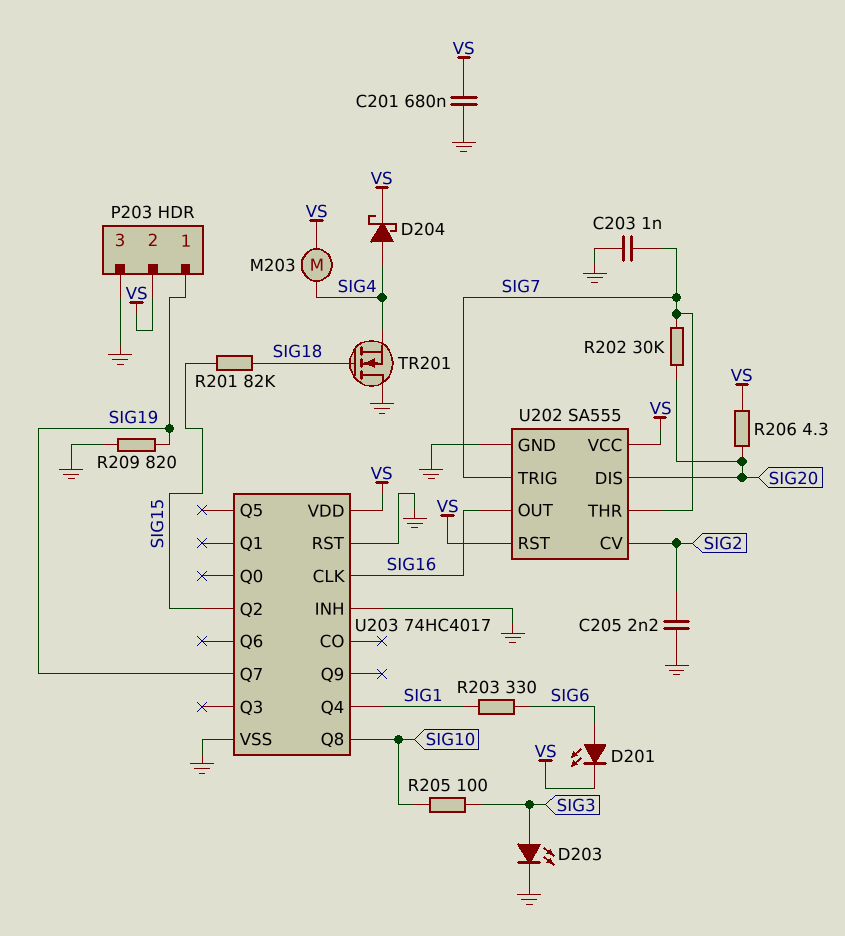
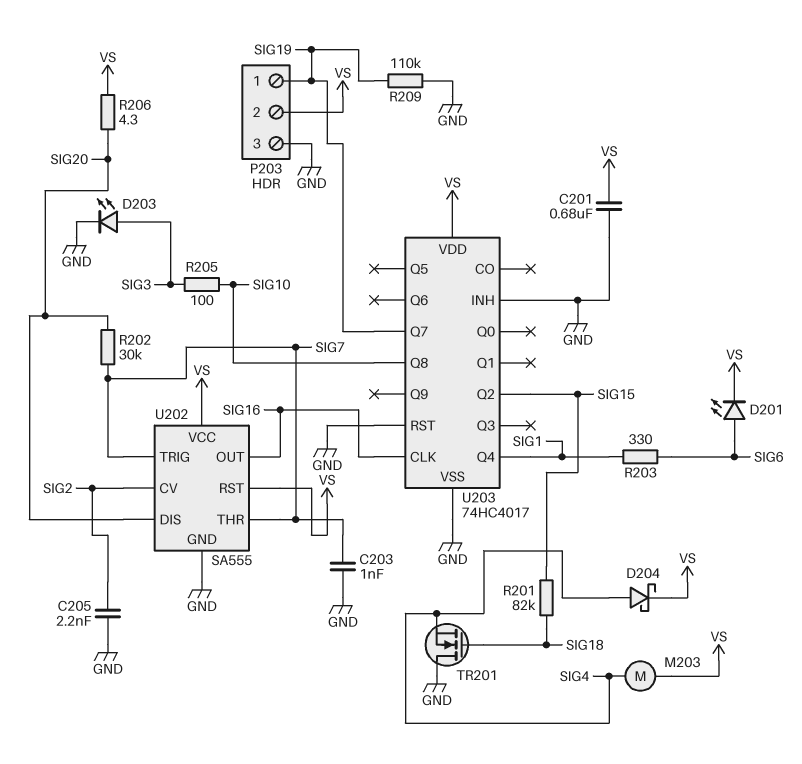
R209: 820 (GND, SIG19) -> 110k (GND, SIG19)

